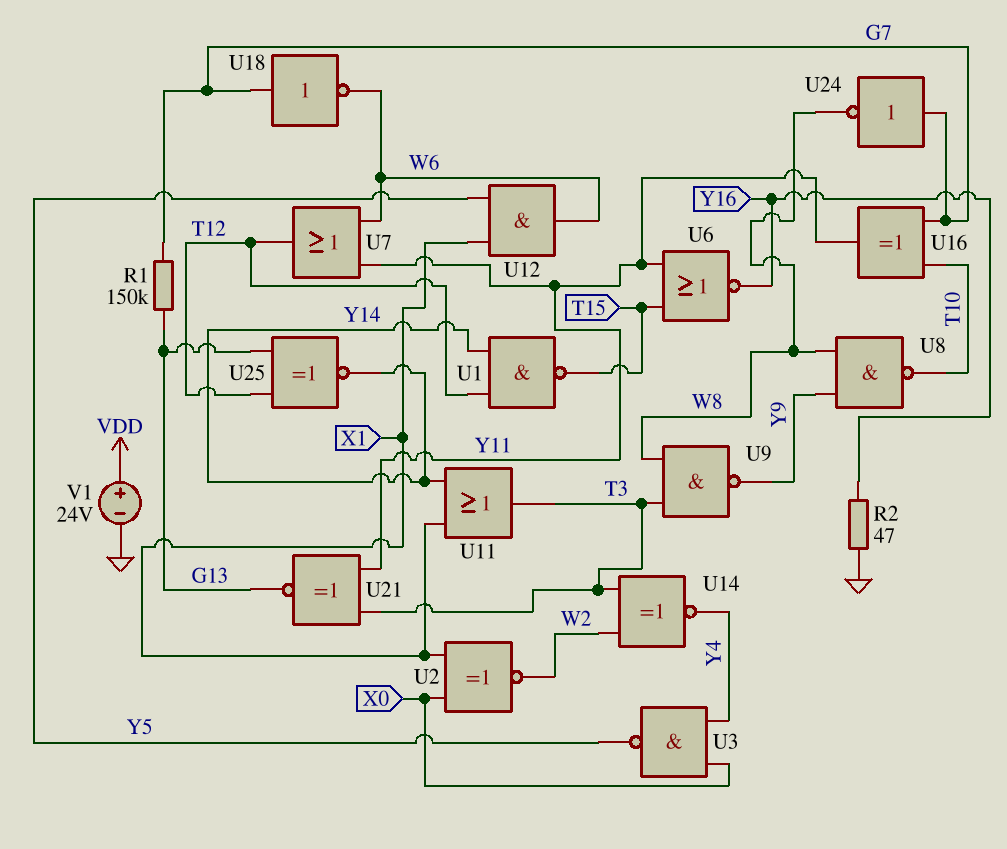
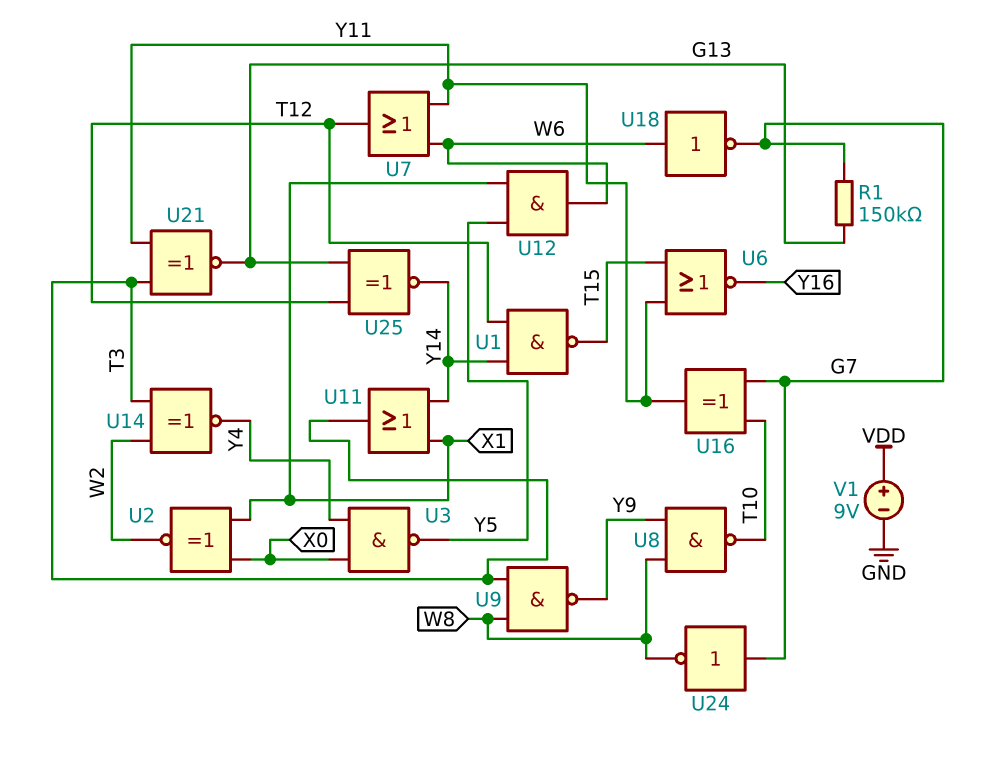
R2: 47 (GND, Y16) -> none
U18: NOT (in G7, out W6) -> NOT (in W6, out G7)
V1: 24V (plus VDD, minus GND) -> 9V (plus VDD, minus GND)

